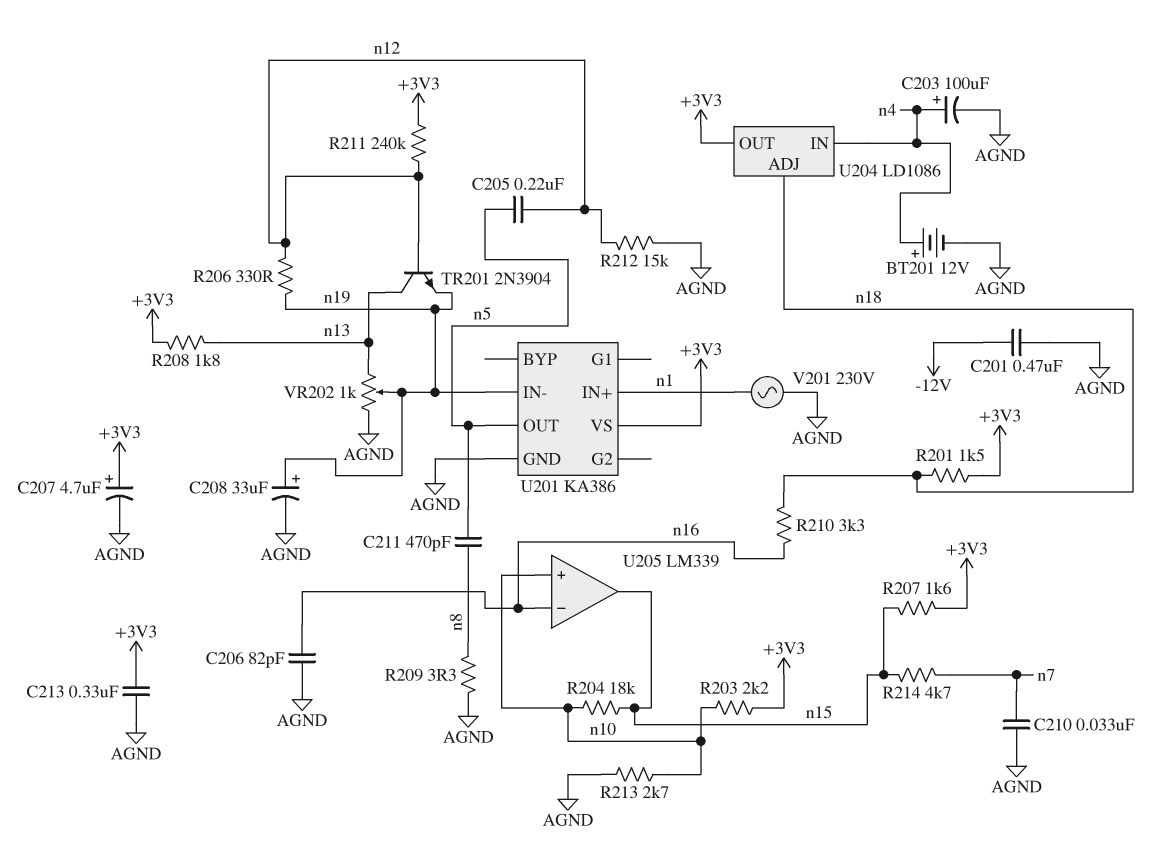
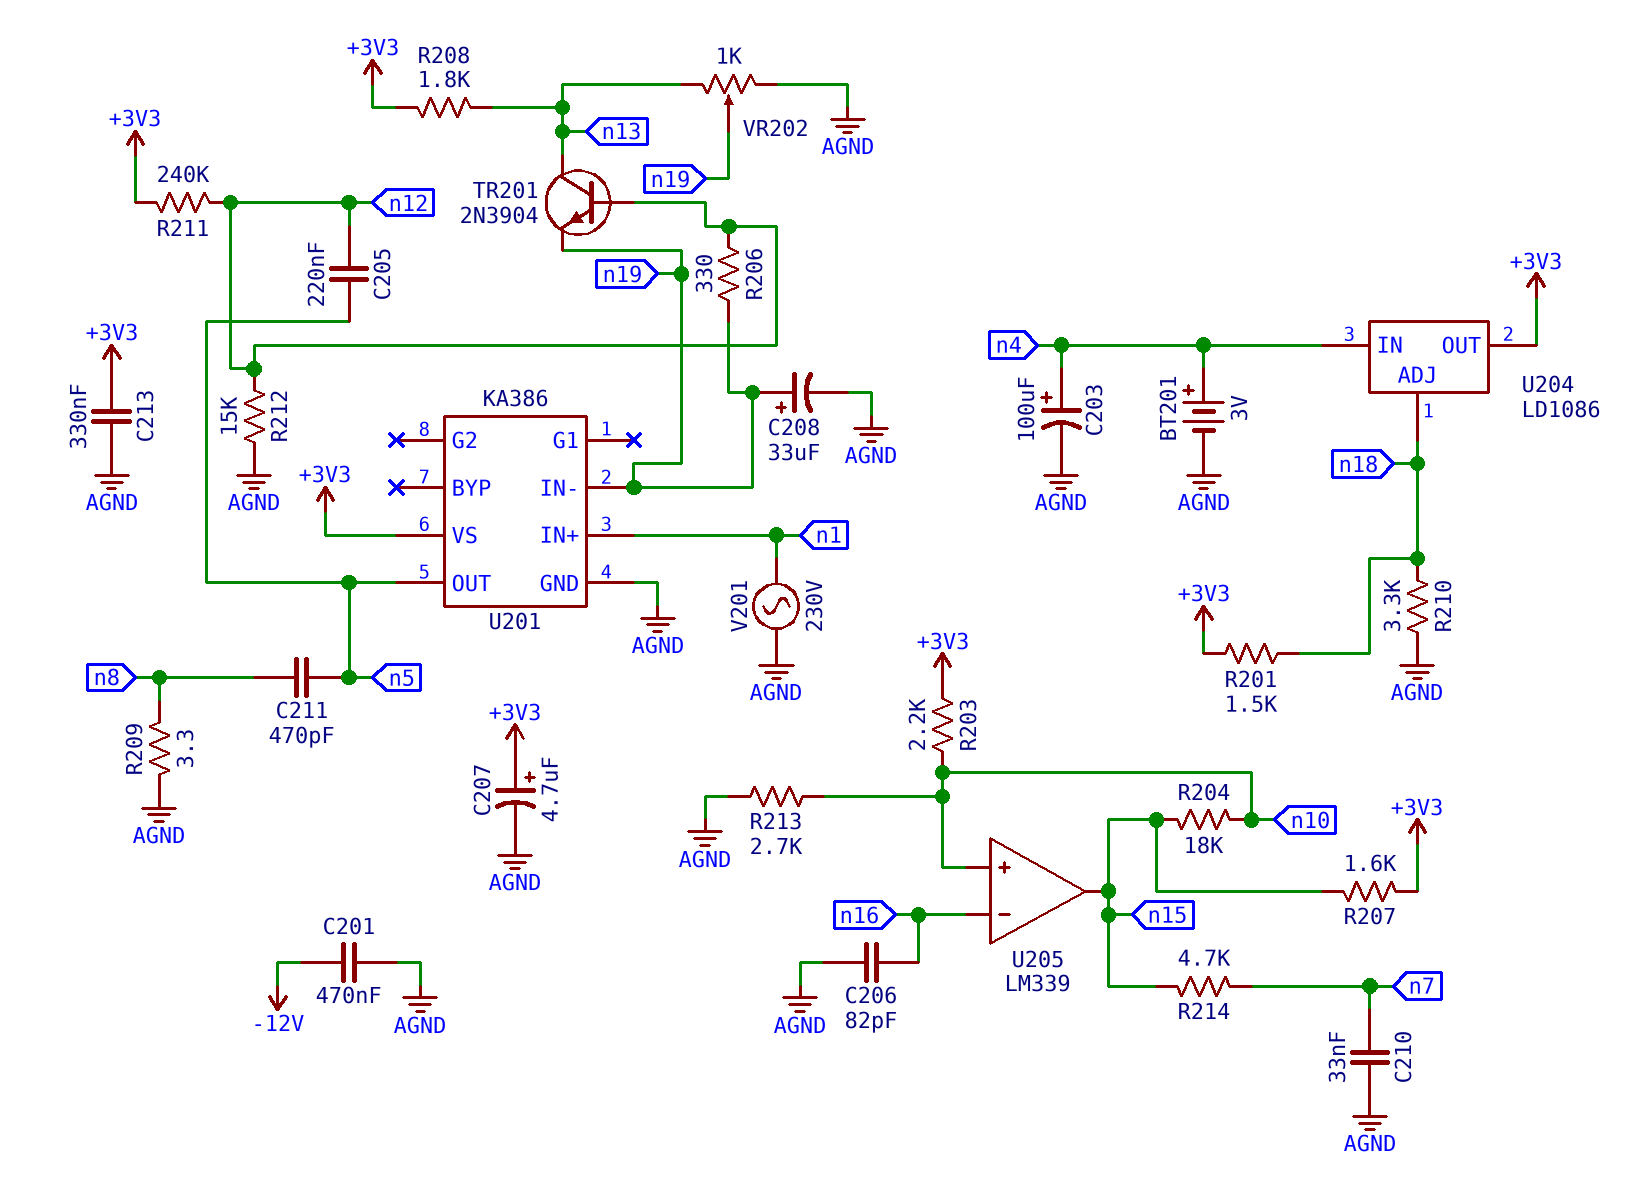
BT201: 12V (plus n4, minus AGND) -> 3V (plus n4, minus AGND)
R210: 3.3k (n16, n18) -> 3.3k (AGND, n18)

